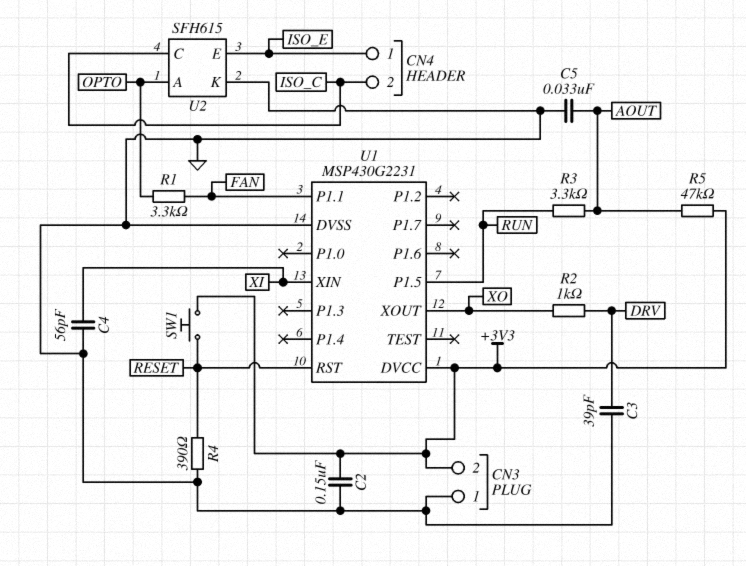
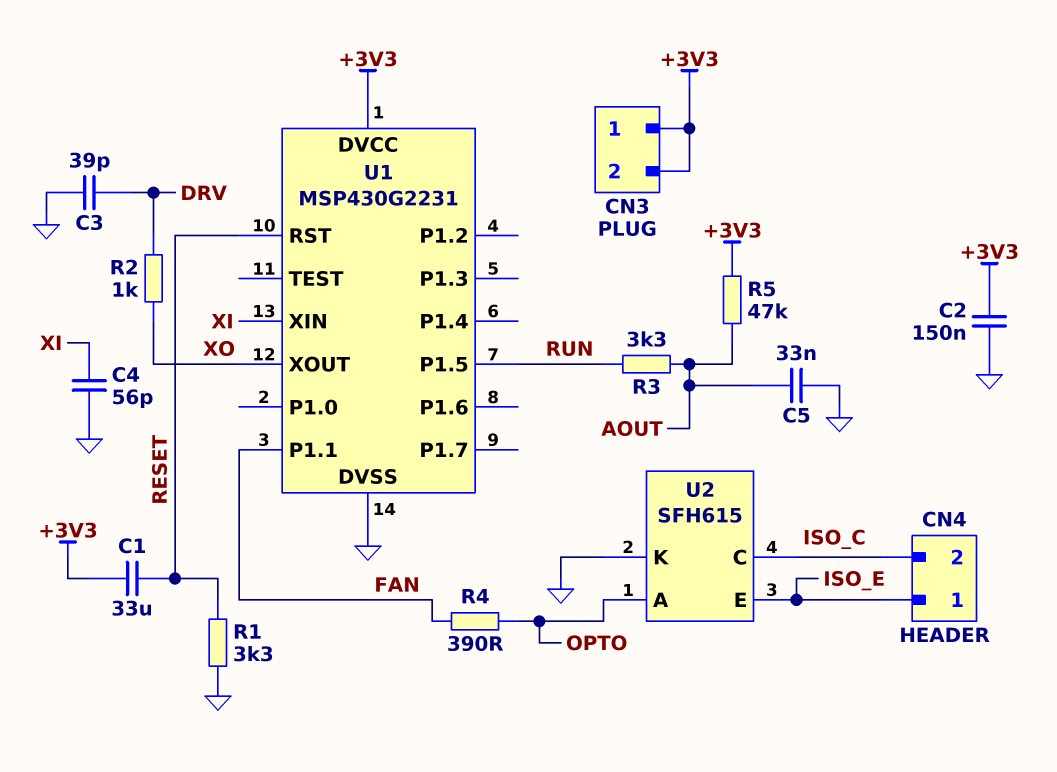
C1: none -> 33uF (+3V3, RESET)
CN3 pin 1: GND -> +3V3
R1: 3.3k (FAN, OPTO) -> 3.3k (GND, RESET)
R4: 390 (GND, RESET) -> 390 (FAN, OPTO)
SW1: button (+3V3, RESET) -> none

